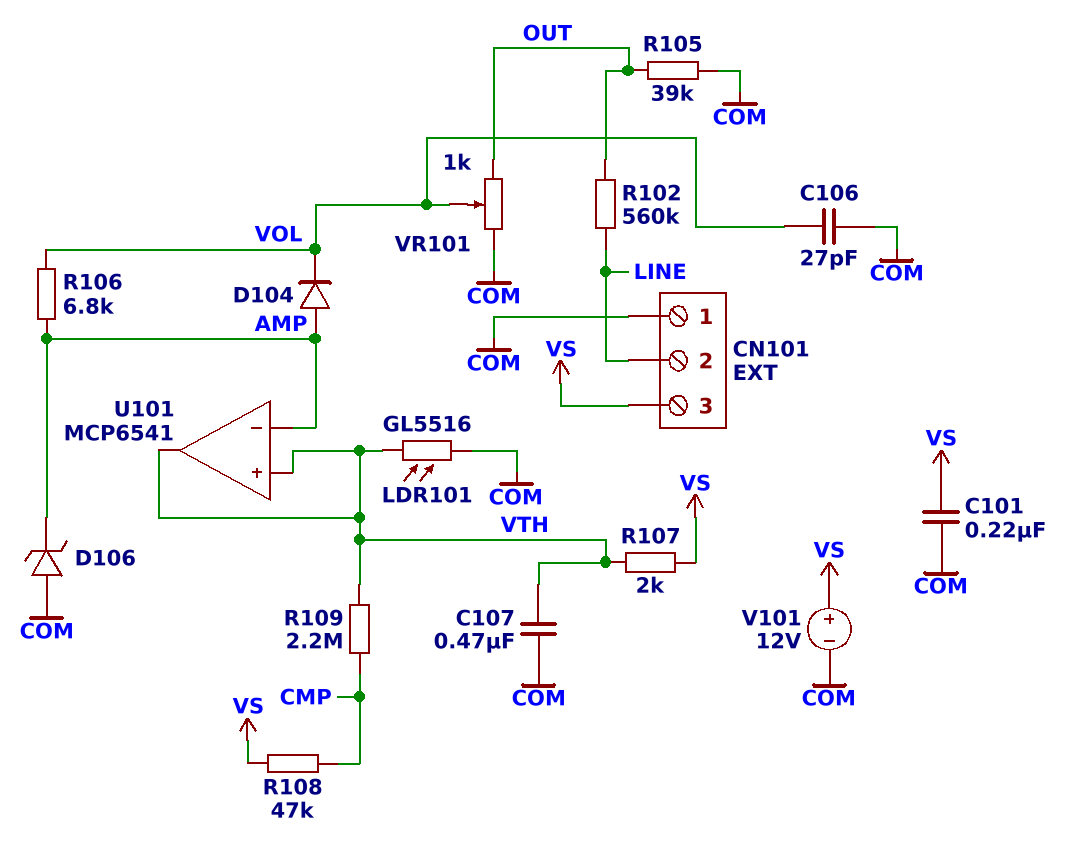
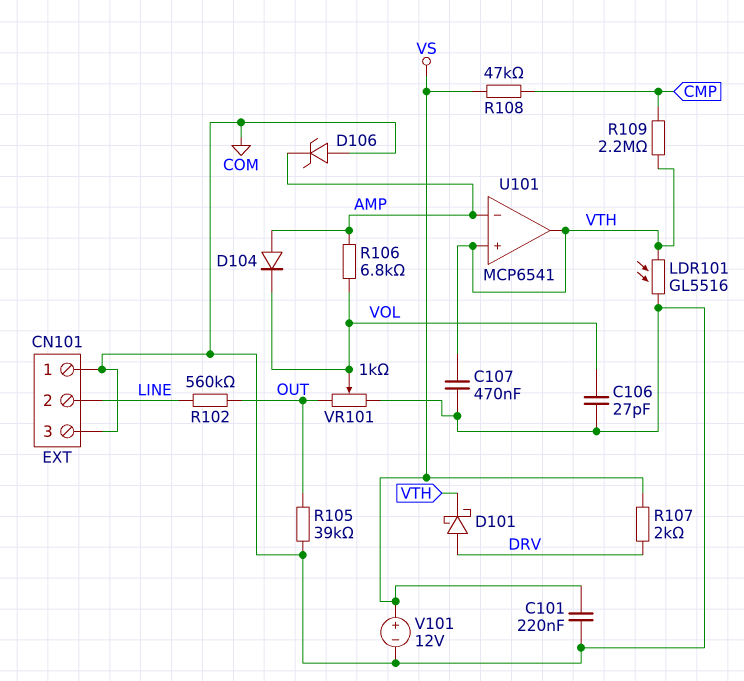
CN101 pin 3: VS -> COM
D101: none -> schottky (A DRV, K VTH)
R107: 2k (VS, VTH) -> 2k (DRV, VS)

